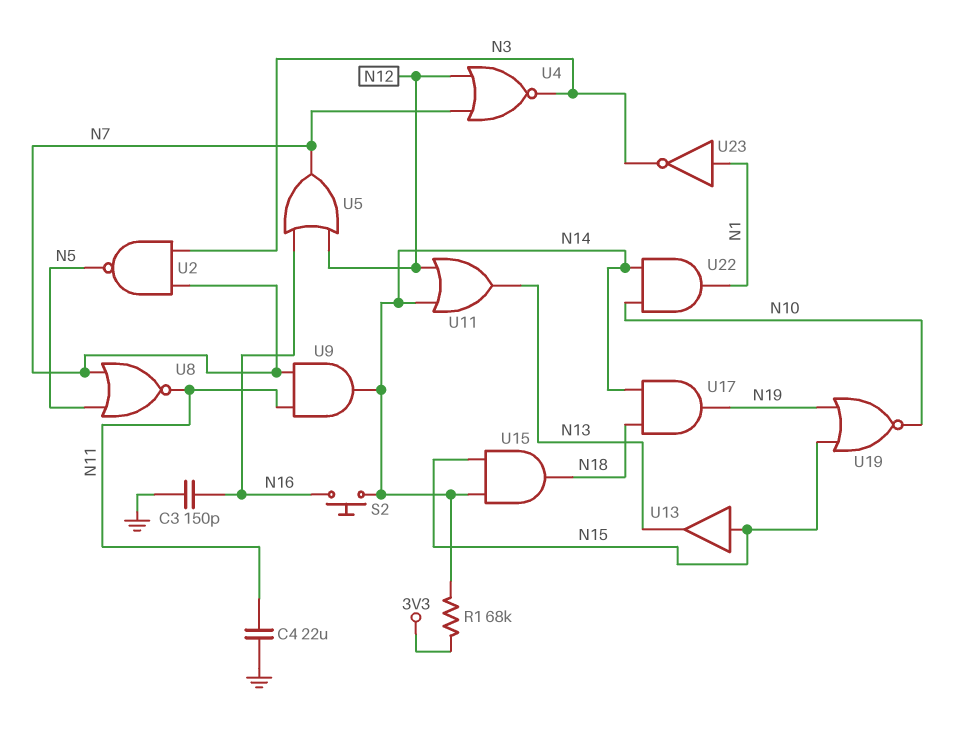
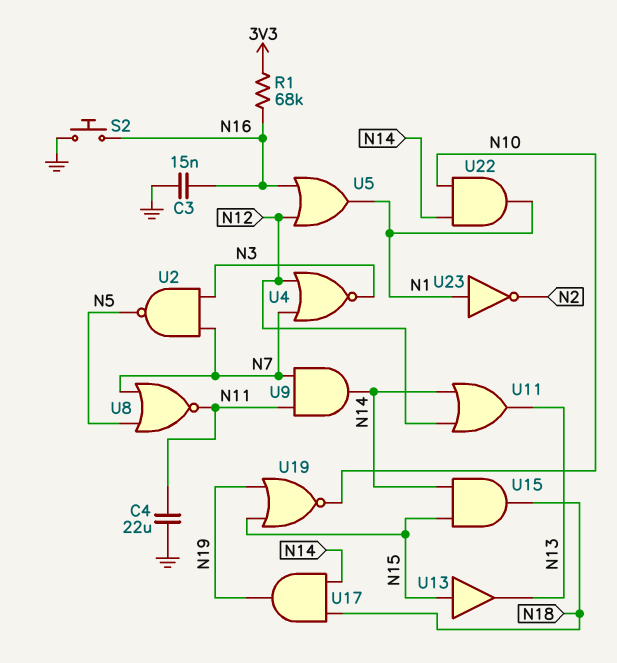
C3: 150pF (GND, N16) -> 15nF (GND, N16)
R1: 68k (3V3, N14) -> 68k (3V3, N16)
S2: button (N14, N16) -> button (GND, N16)
U5: OR (in N12, in N16, out N7) -> OR (in N12, in N16, out N1)
U23: NOT (in N1, out N3) -> NOT (in N1, out N2)

